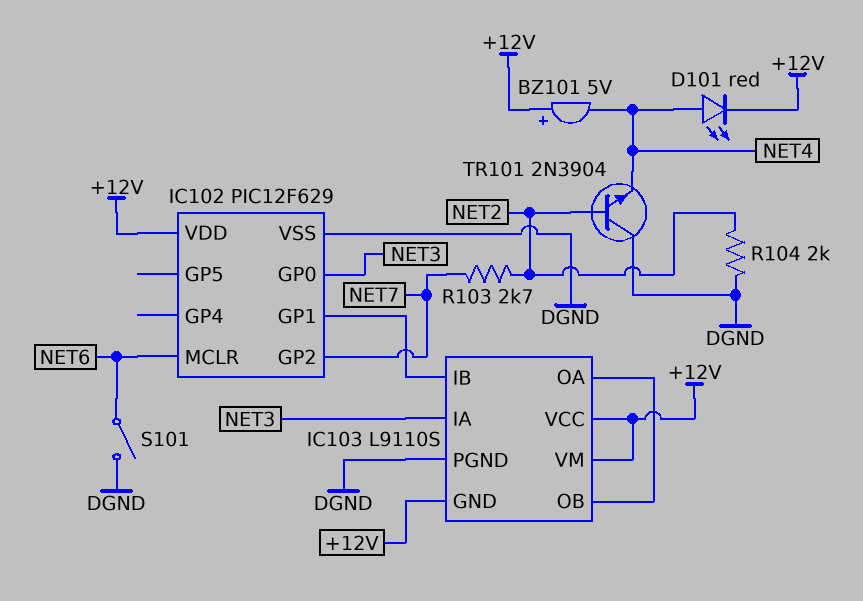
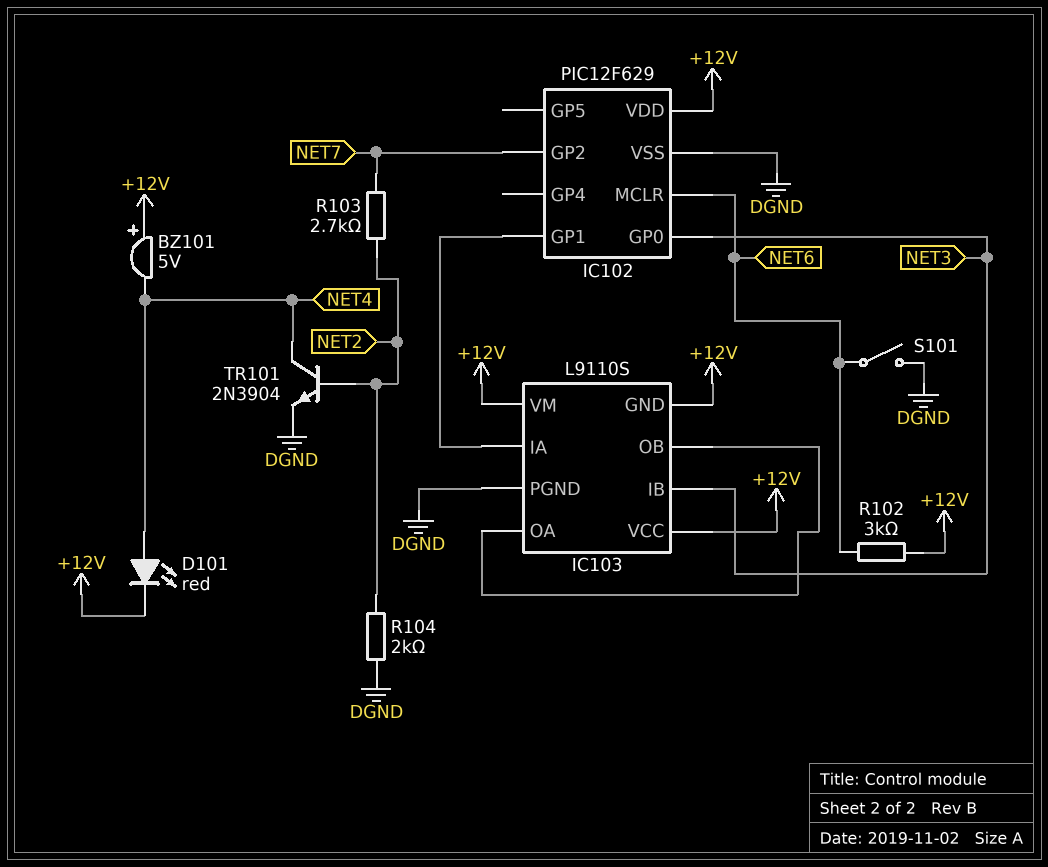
IC103 pin IA: NET3 -> IC102/GP1
IC103 pin IB: IC102/GP1 -> NET3
R102: none -> 3k (+12V, NET6)
TR101: NPN 2N3904 (B NET2, C DGND, E NET4) -> NPN 2N3904 (B NET2, C NET4, E DGND)

